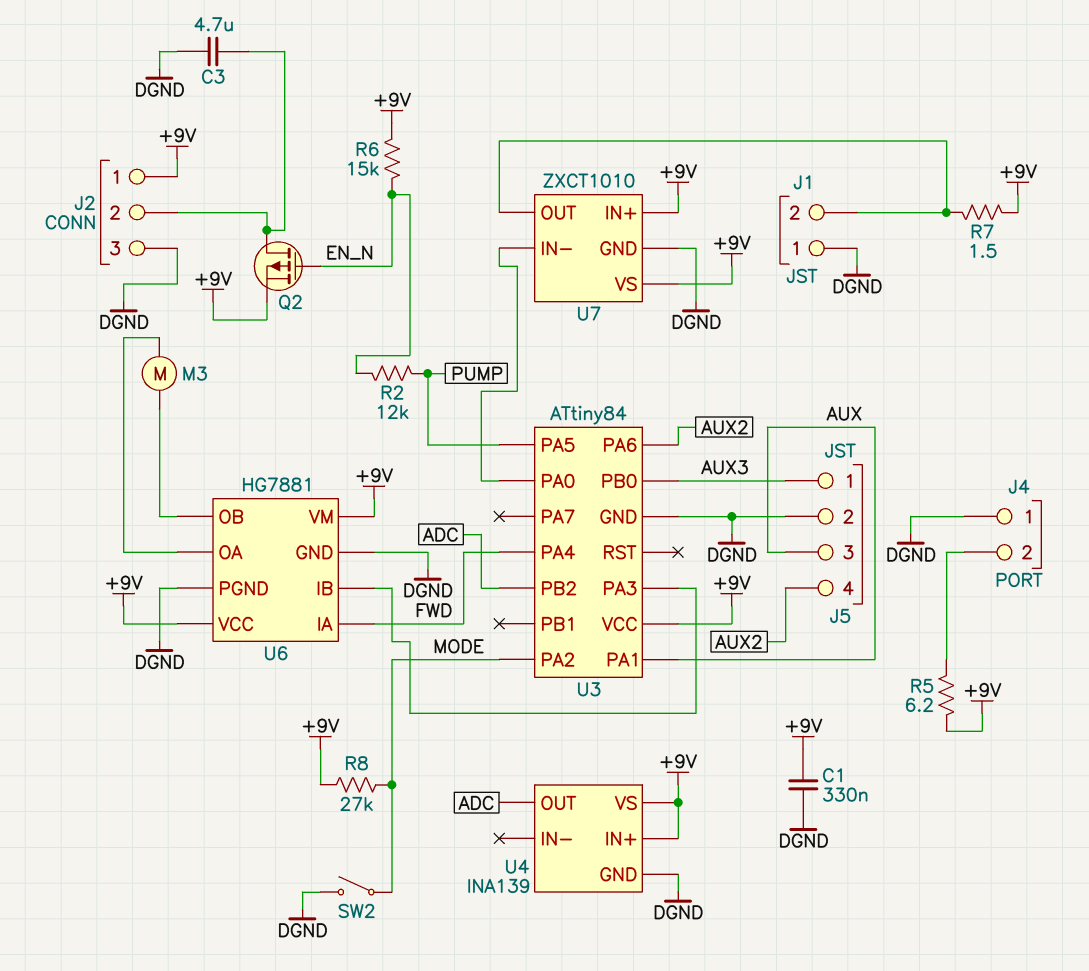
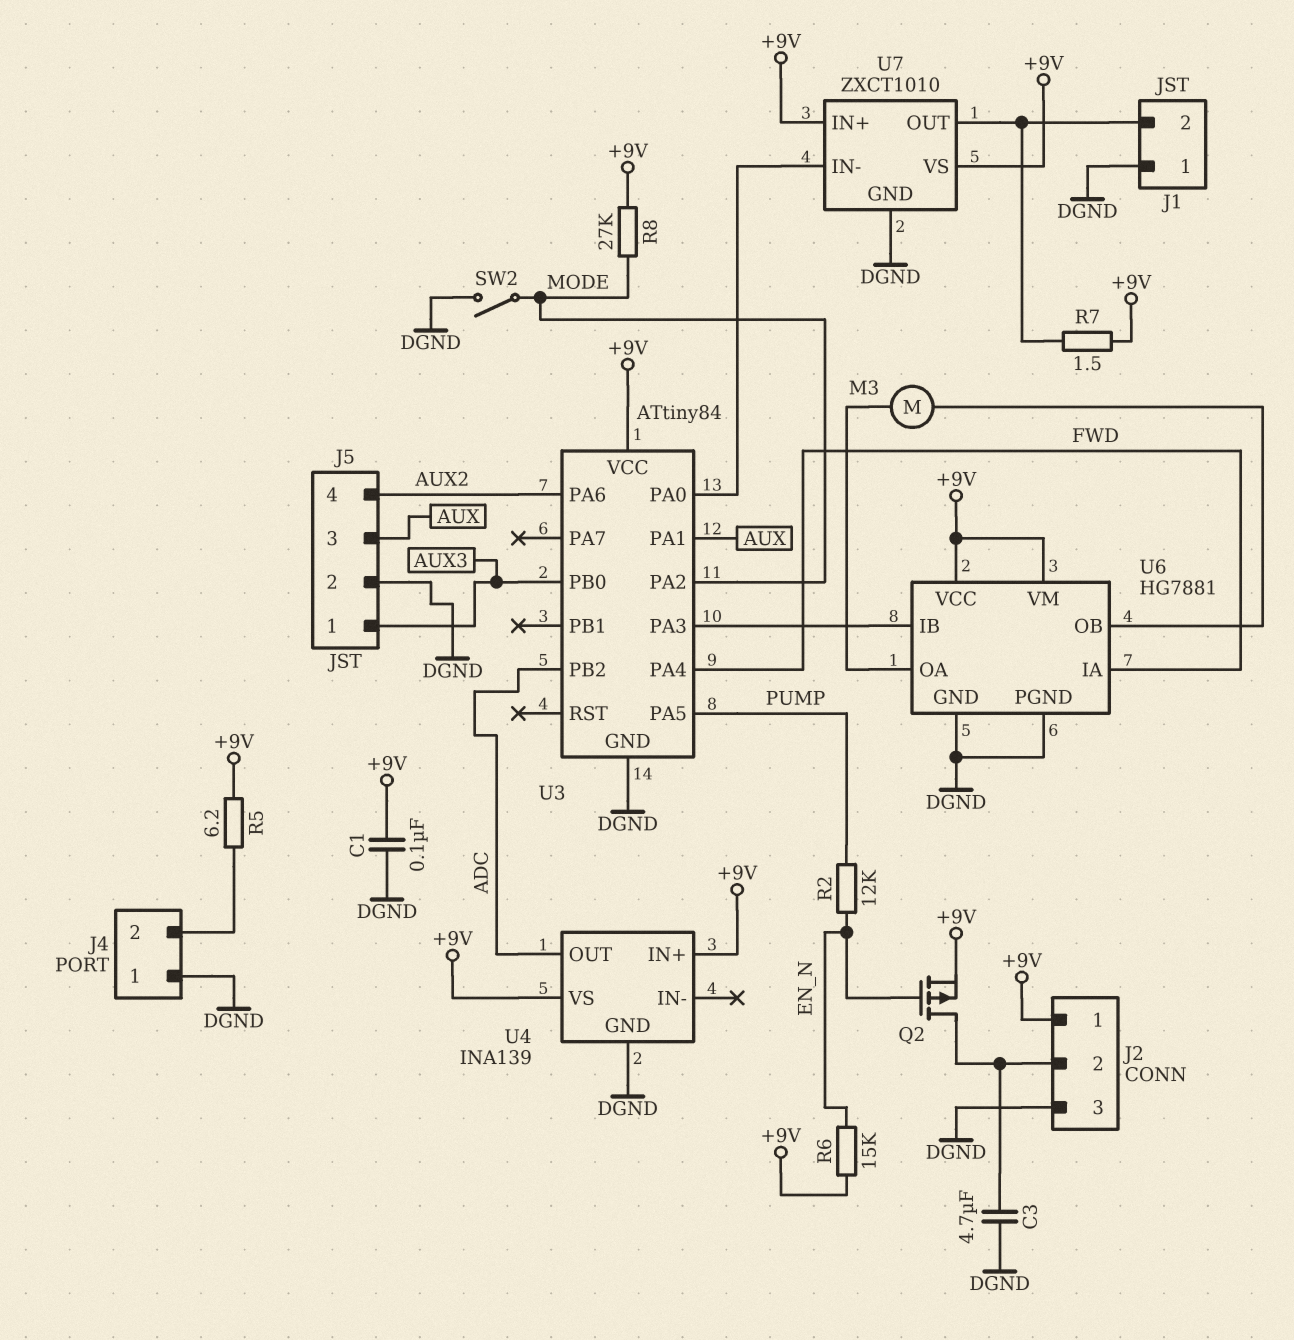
C1: 330nF (+9V, DGND) -> 100nF (+9V, DGND)

